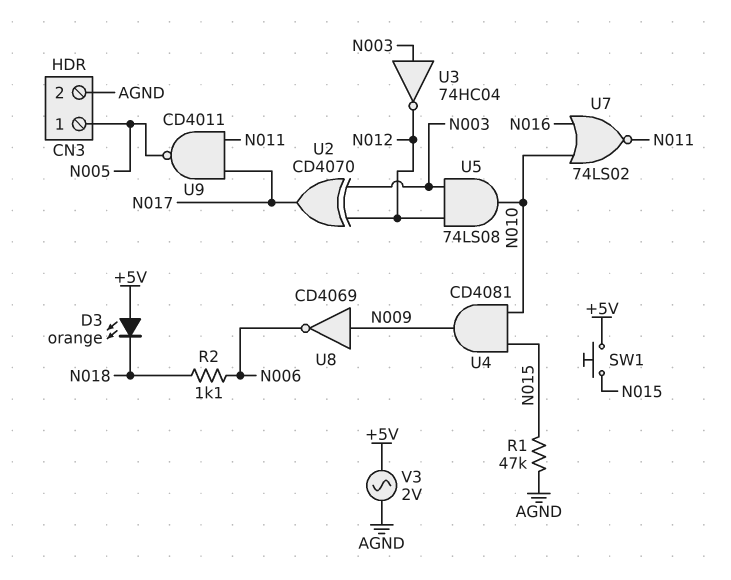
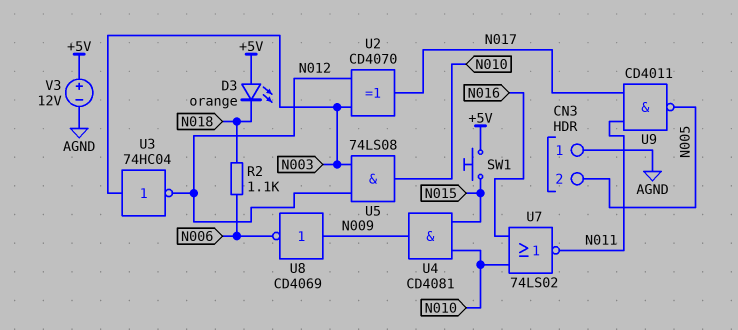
CN3 pin 1: N005 -> AGND
CN3 pin 2: AGND -> N005
R1: 47k (AGND, N015) -> none
V3: AC 2V (+5V, AGND) -> 12V (plus +5V, minus AGND)

